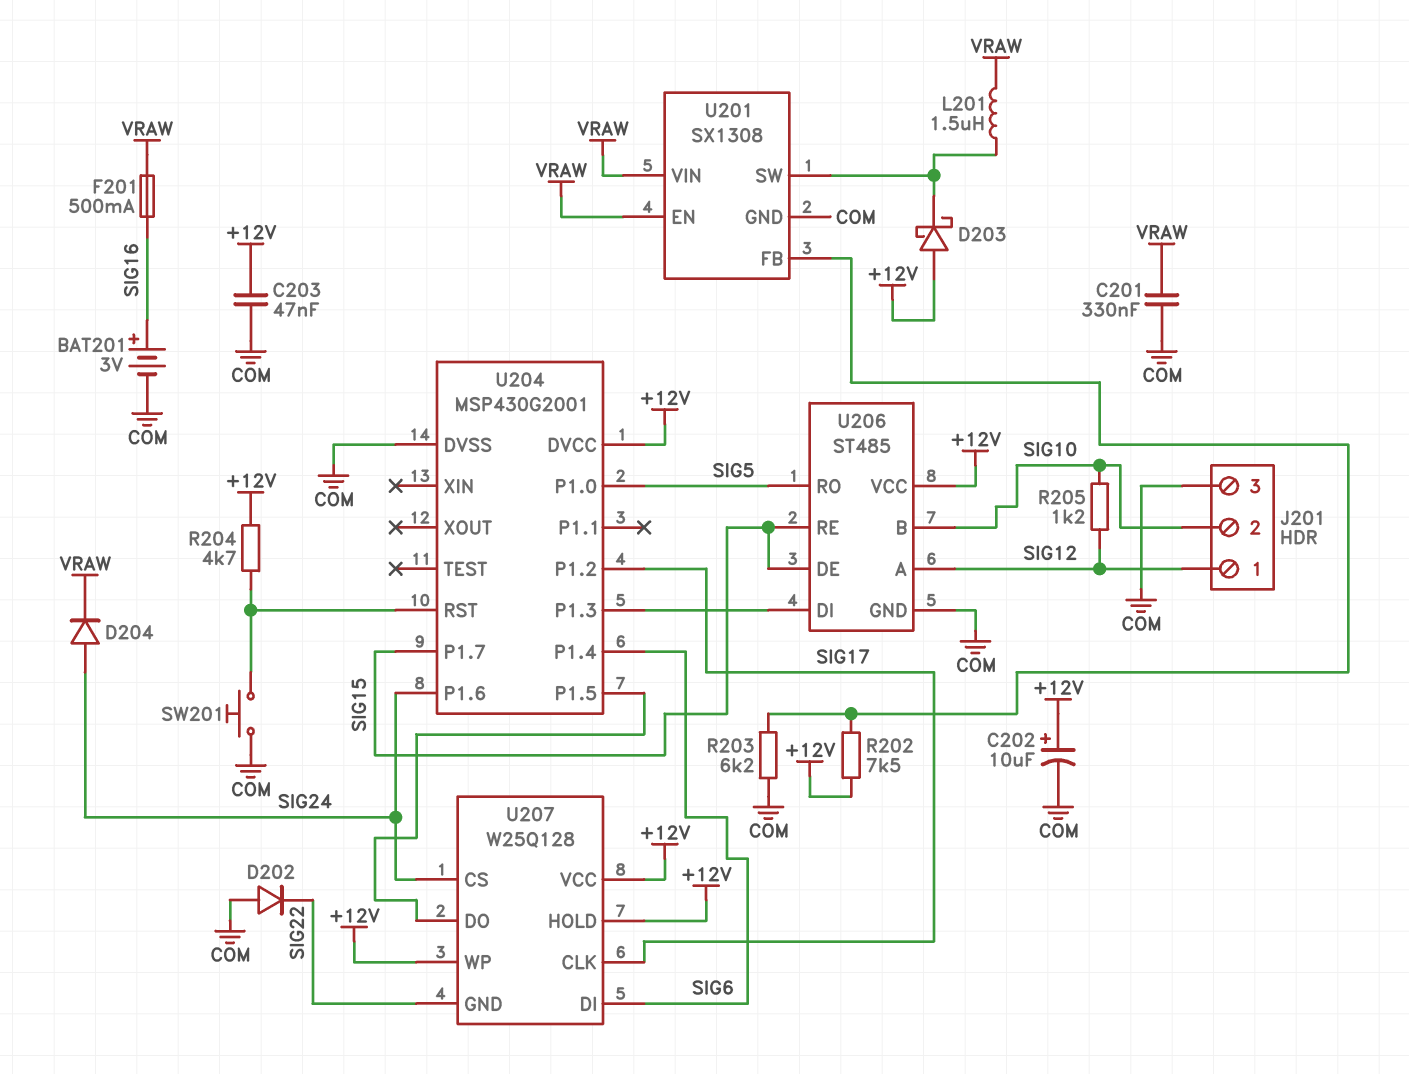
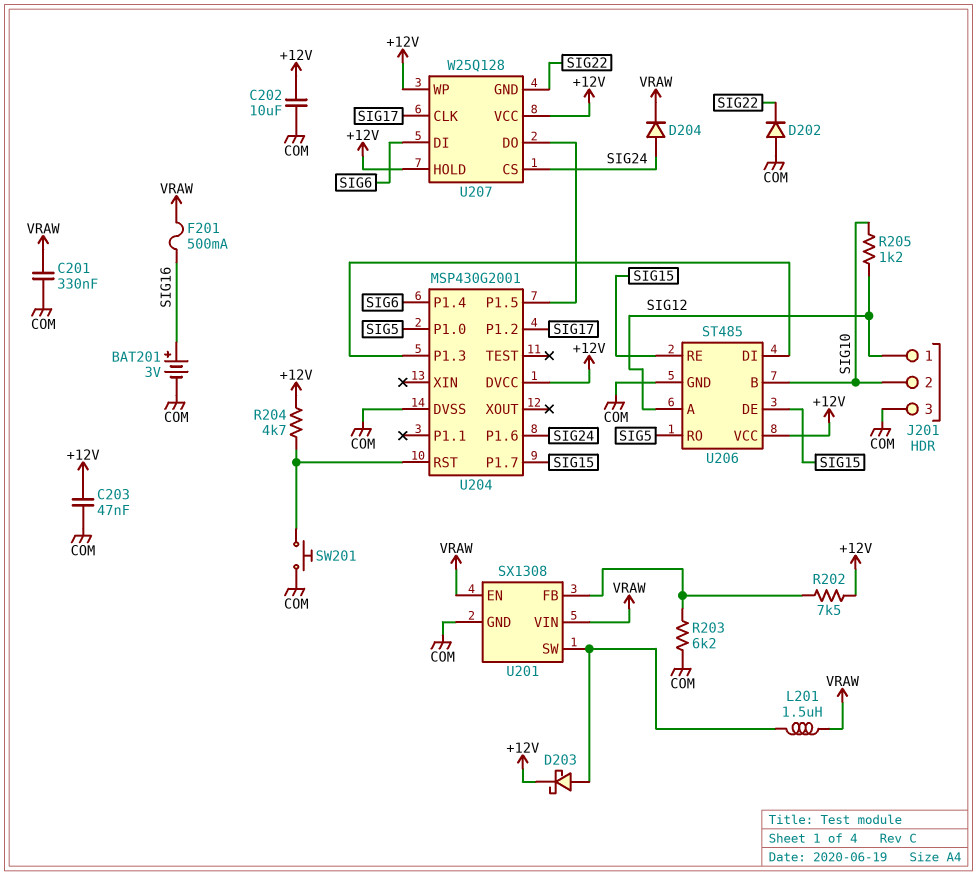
C202: 10uF (plus +12V, minus COM) -> 10uF (+12V, COM)
D203: schottky (A +12V, K U201/SW) -> schottky (A U201/SW, K +12V)

